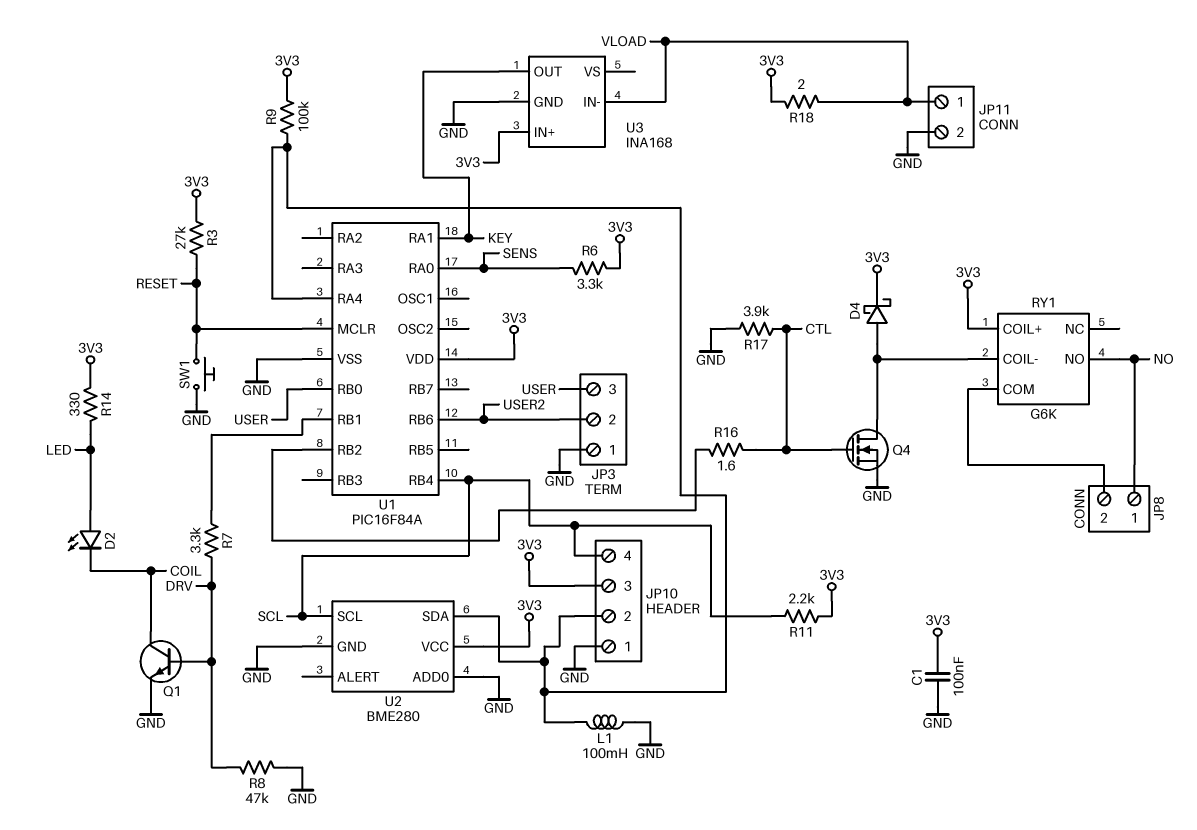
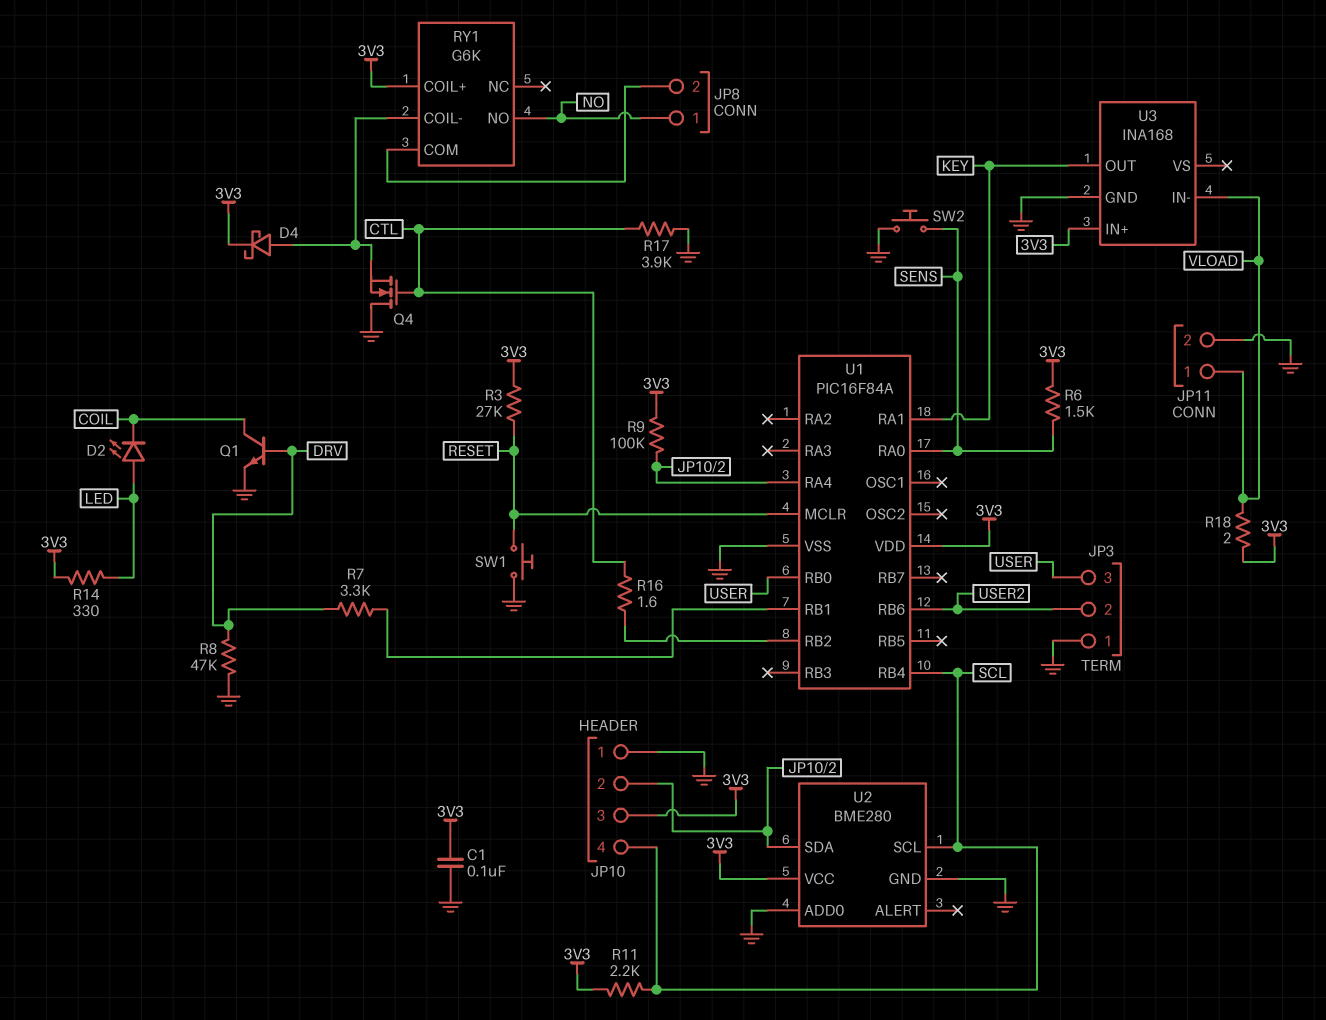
L1: 100mH (GND, JP10/2) -> none
Q4: NMOS (G CTL, D RY1/COIL-, S GND) -> NMOS (G CTL, D GND, S RY1/COIL-)
R6: 3.3k (3V3, SENS) -> 1.5k (3V3, SENS)
SW2: none -> button (GND, SENS)

